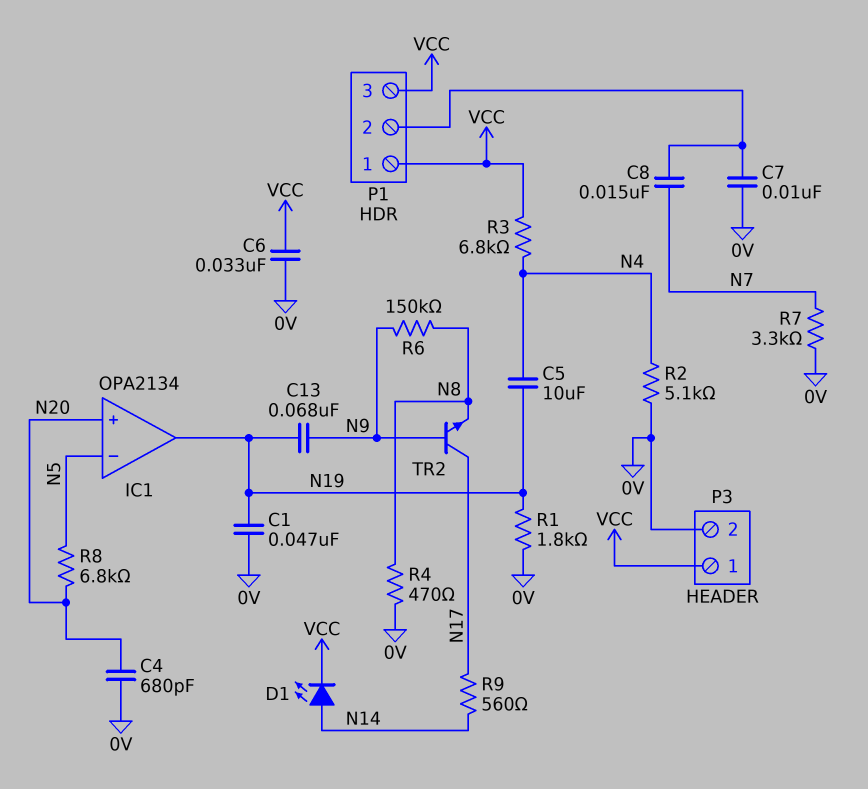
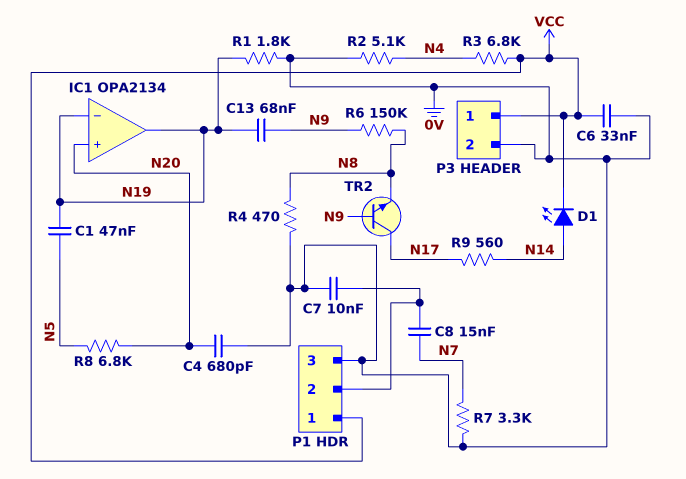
C1: 47nF (0V, N19) -> 47nF (N5, N19)
C5: 10uF (N4, N19) -> none
IC1 pin in-: N5 -> N19
P1 pin 3: VCC -> 0V

